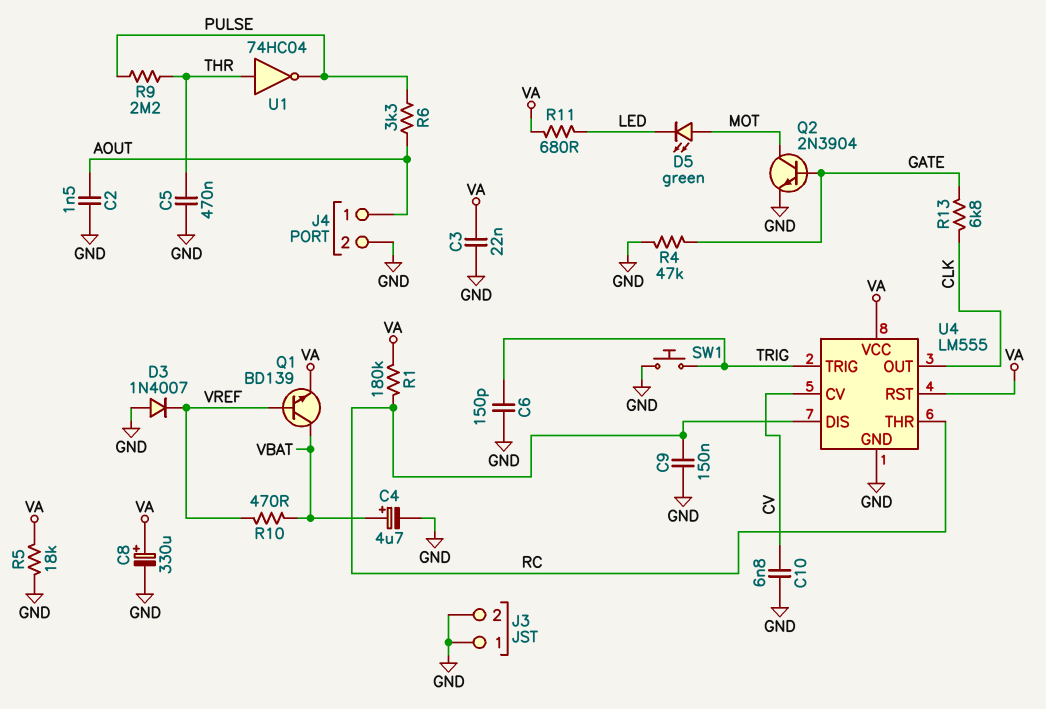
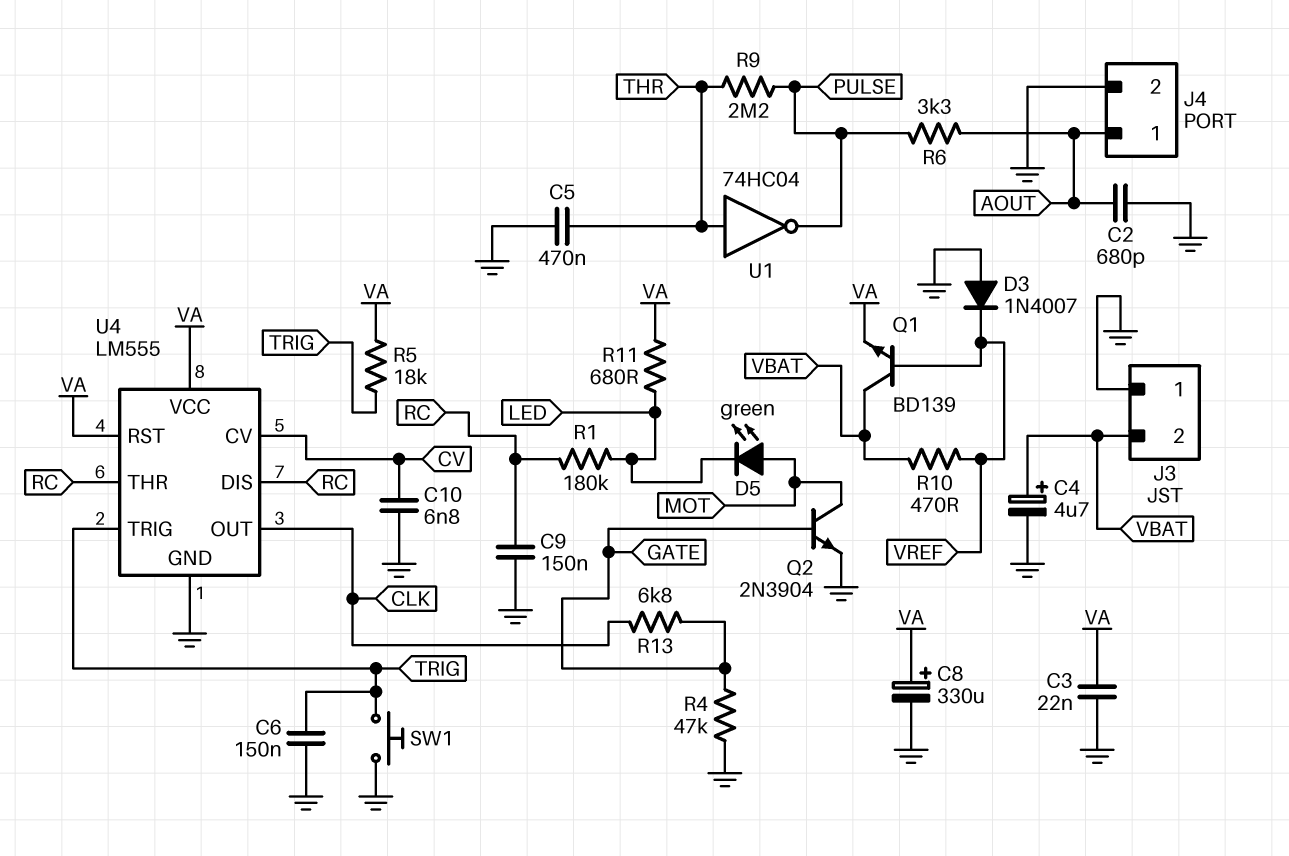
C2: 1.5nF (AOUT, GND) -> 680pF (AOUT, GND)
C6: 150pF (GND, TRIG) -> 150nF (GND, TRIG)
J3 pin 2: GND -> VBAT
R1: 180k (RC, VA) -> 180k (LED, RC)
R5: 18k (GND, VA) -> 18k (TRIG, VA)

